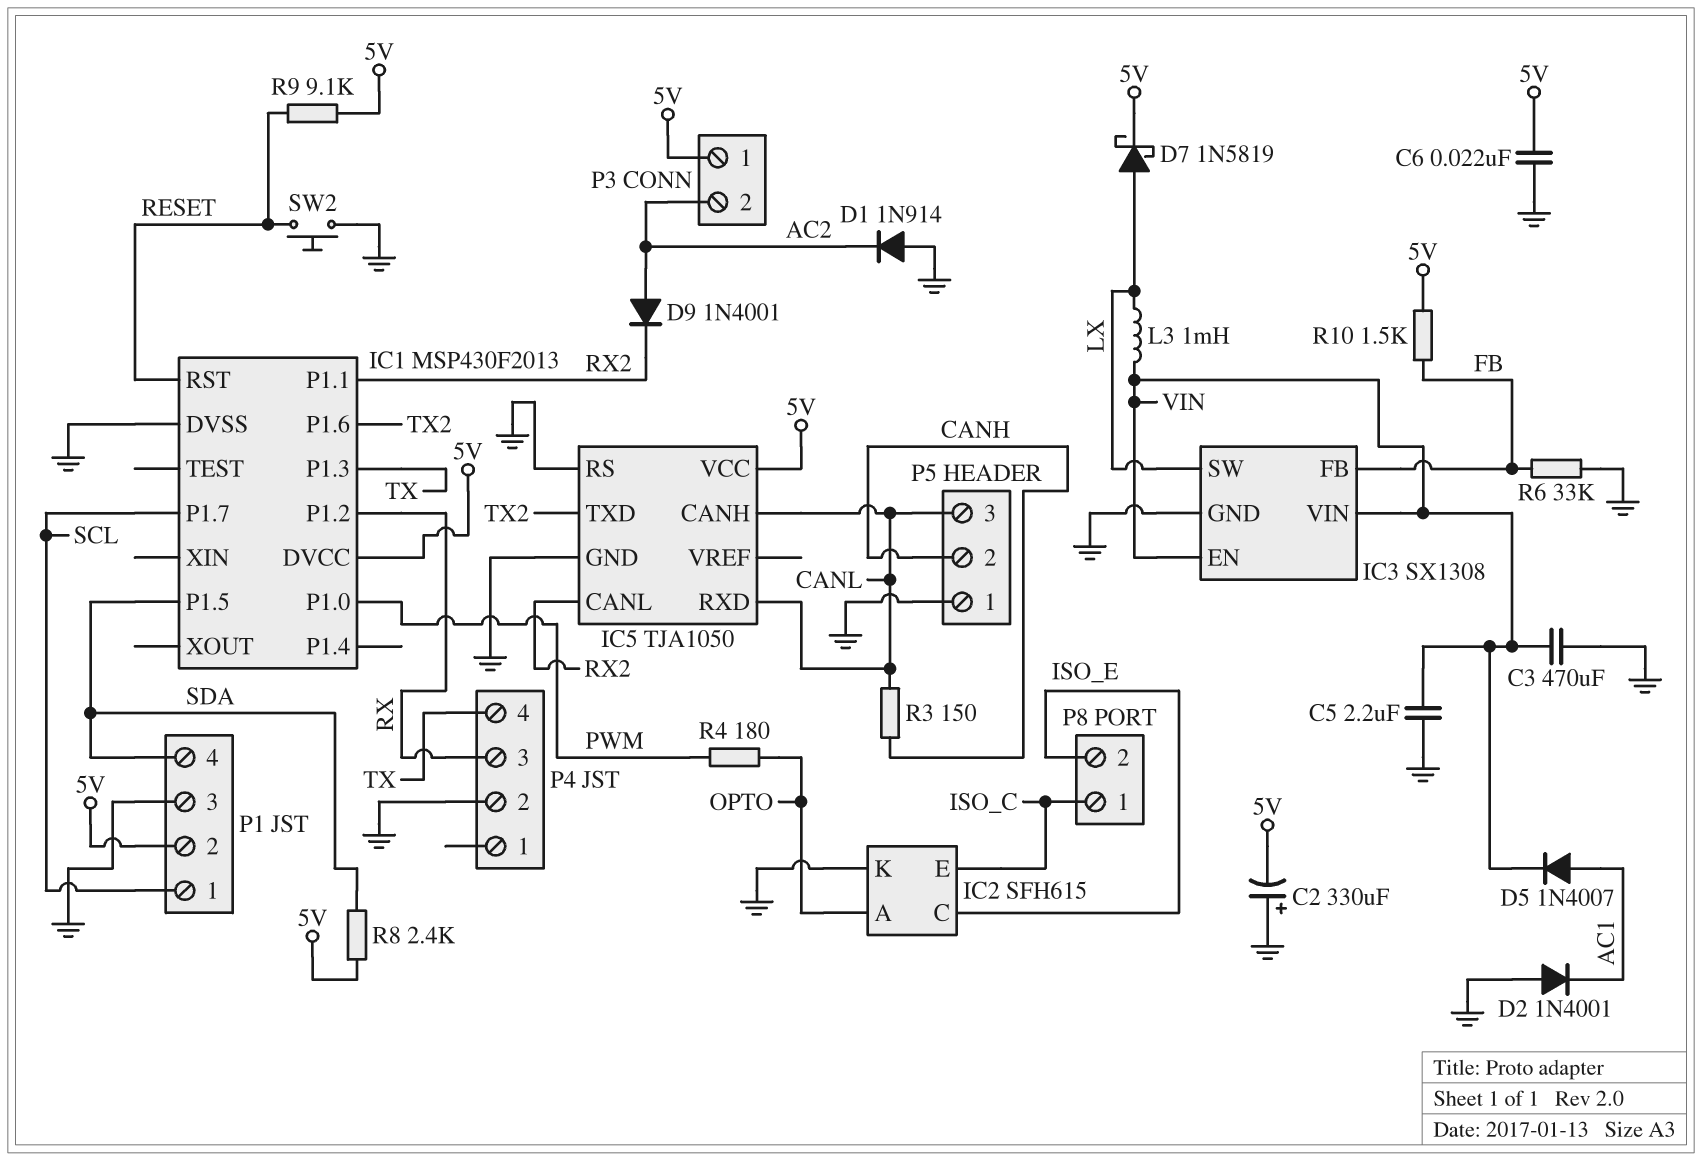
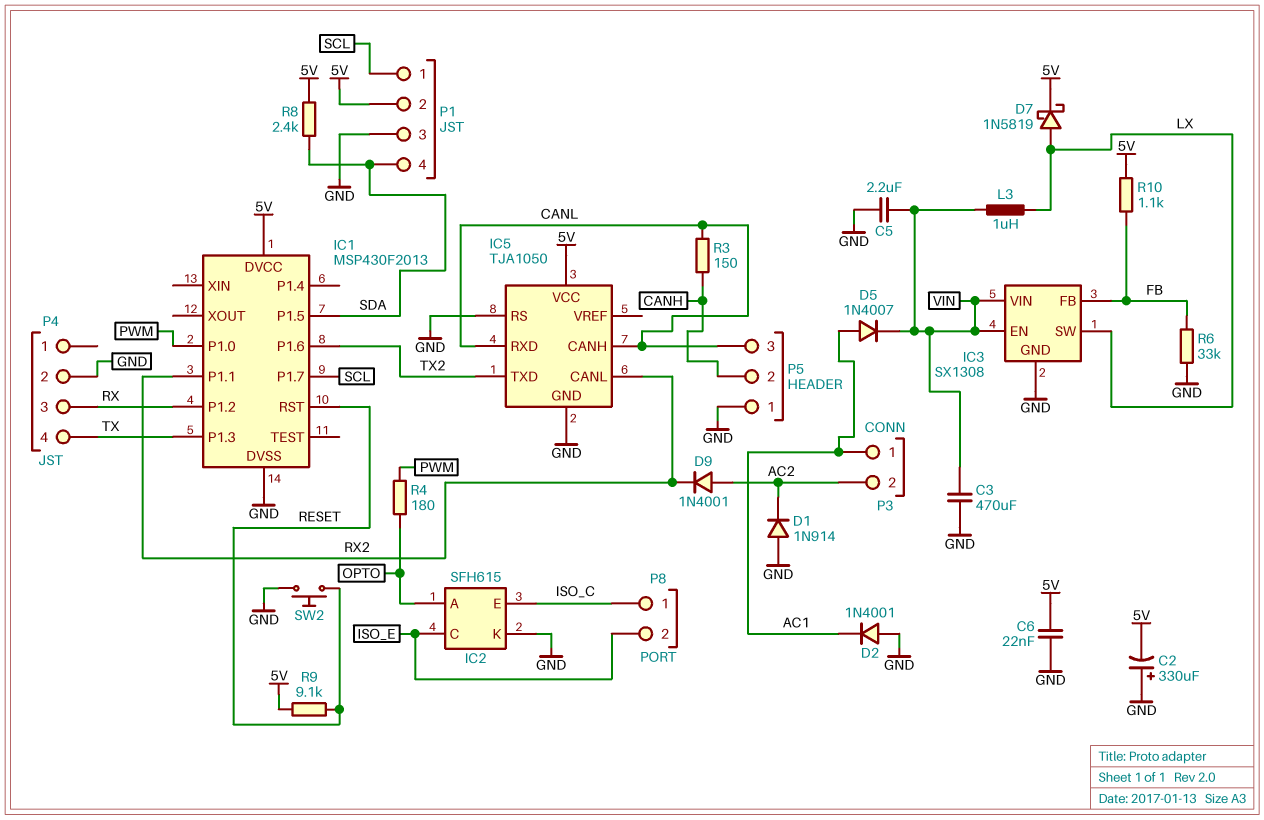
L3: 1mH (LX, VIN) -> 1uH (LX, VIN)
P3 pin 1: 5V -> AC1
R10: 1.5k (5V, FB) -> 1.1k (5V, FB)

